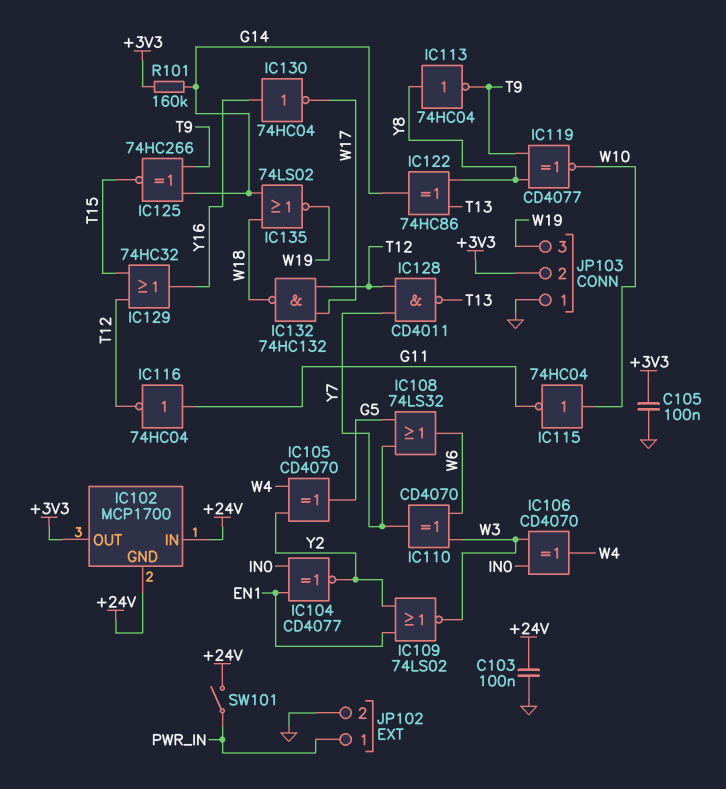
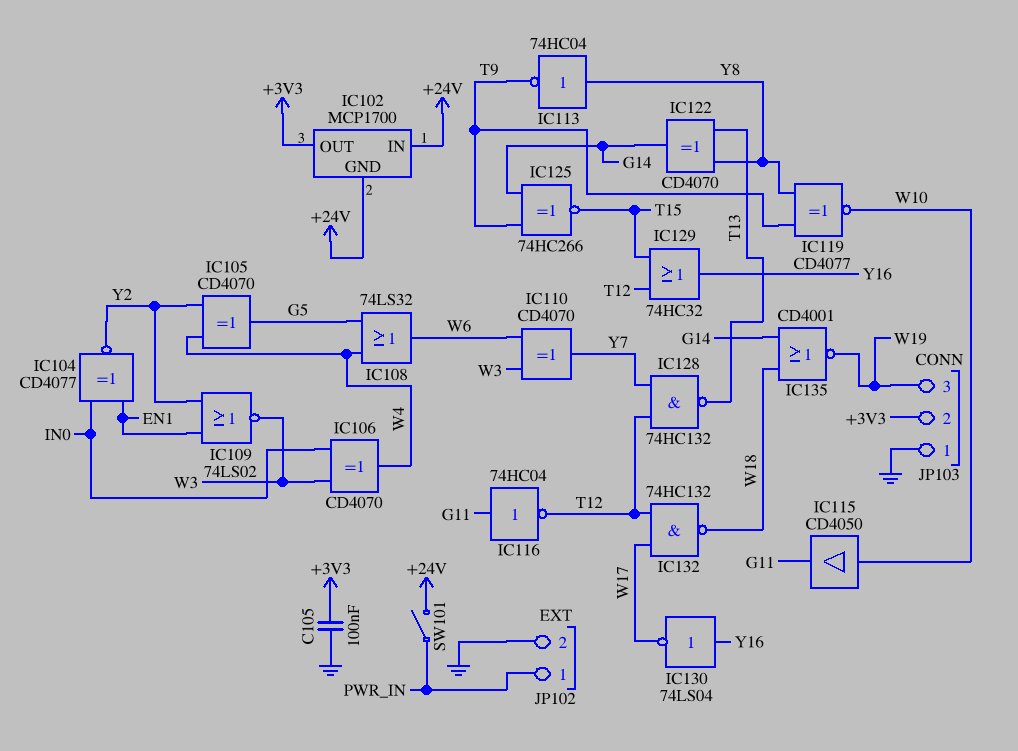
C103: 100nF (+24V, GND) -> none
IC108: OR 74LS32 (in G5, in Y7, out W6) -> OR 74LS32 (in G5, in W4, out W6)
IC115: NOT 74HC04 (in W10, out G11) -> buffer CD4050 (in W10, out G11)
IC122: XOR 74HC86 (in T13, in Y8, out G14) -> XOR CD4070 (in T13, in Y8, out G14)
IC128: NAND CD4011 (in T12, in Y7, out T13) -> NAND 74HC132 (in T12, in Y7, out T13)
IC130: NOT 74HC04 (in Y16, out W17) -> NOT 74LS04 (in Y16, out W17)
IC135: NOR 74LS02 (in G14, in W18, out W19) -> NOR CD4001 (in G14, in W18, out W19)
R101: 160k (+3V3, G14) -> none

